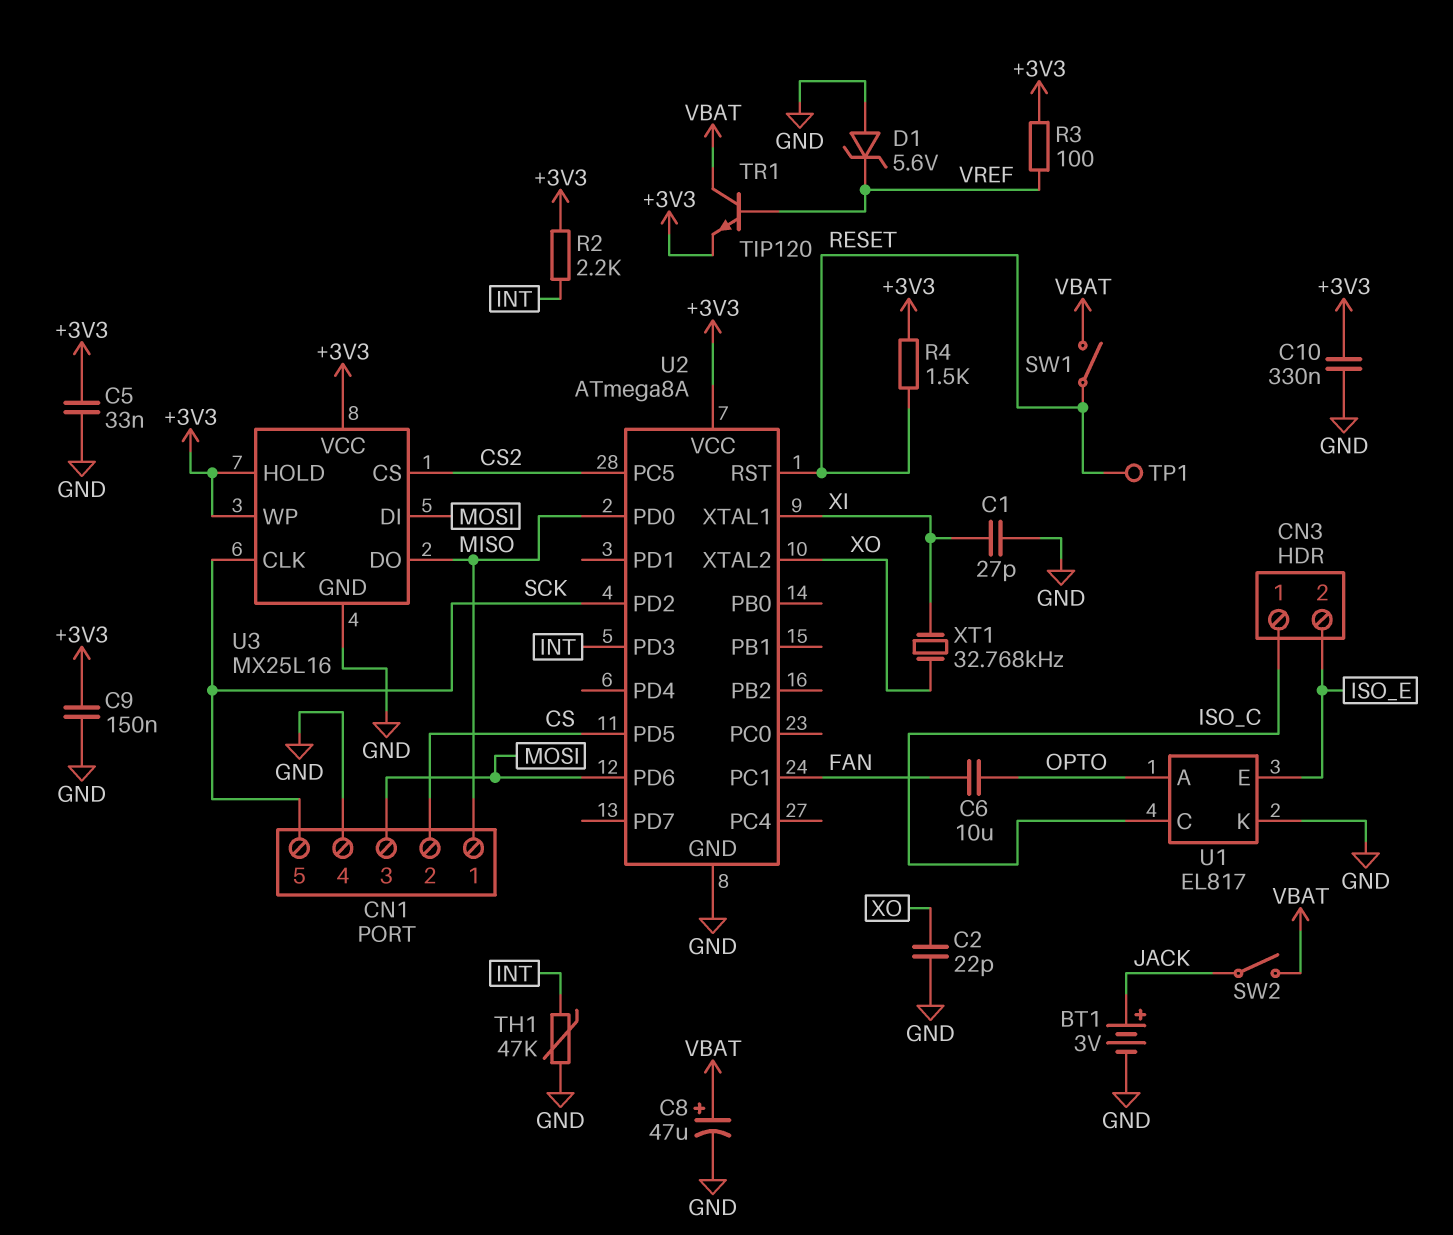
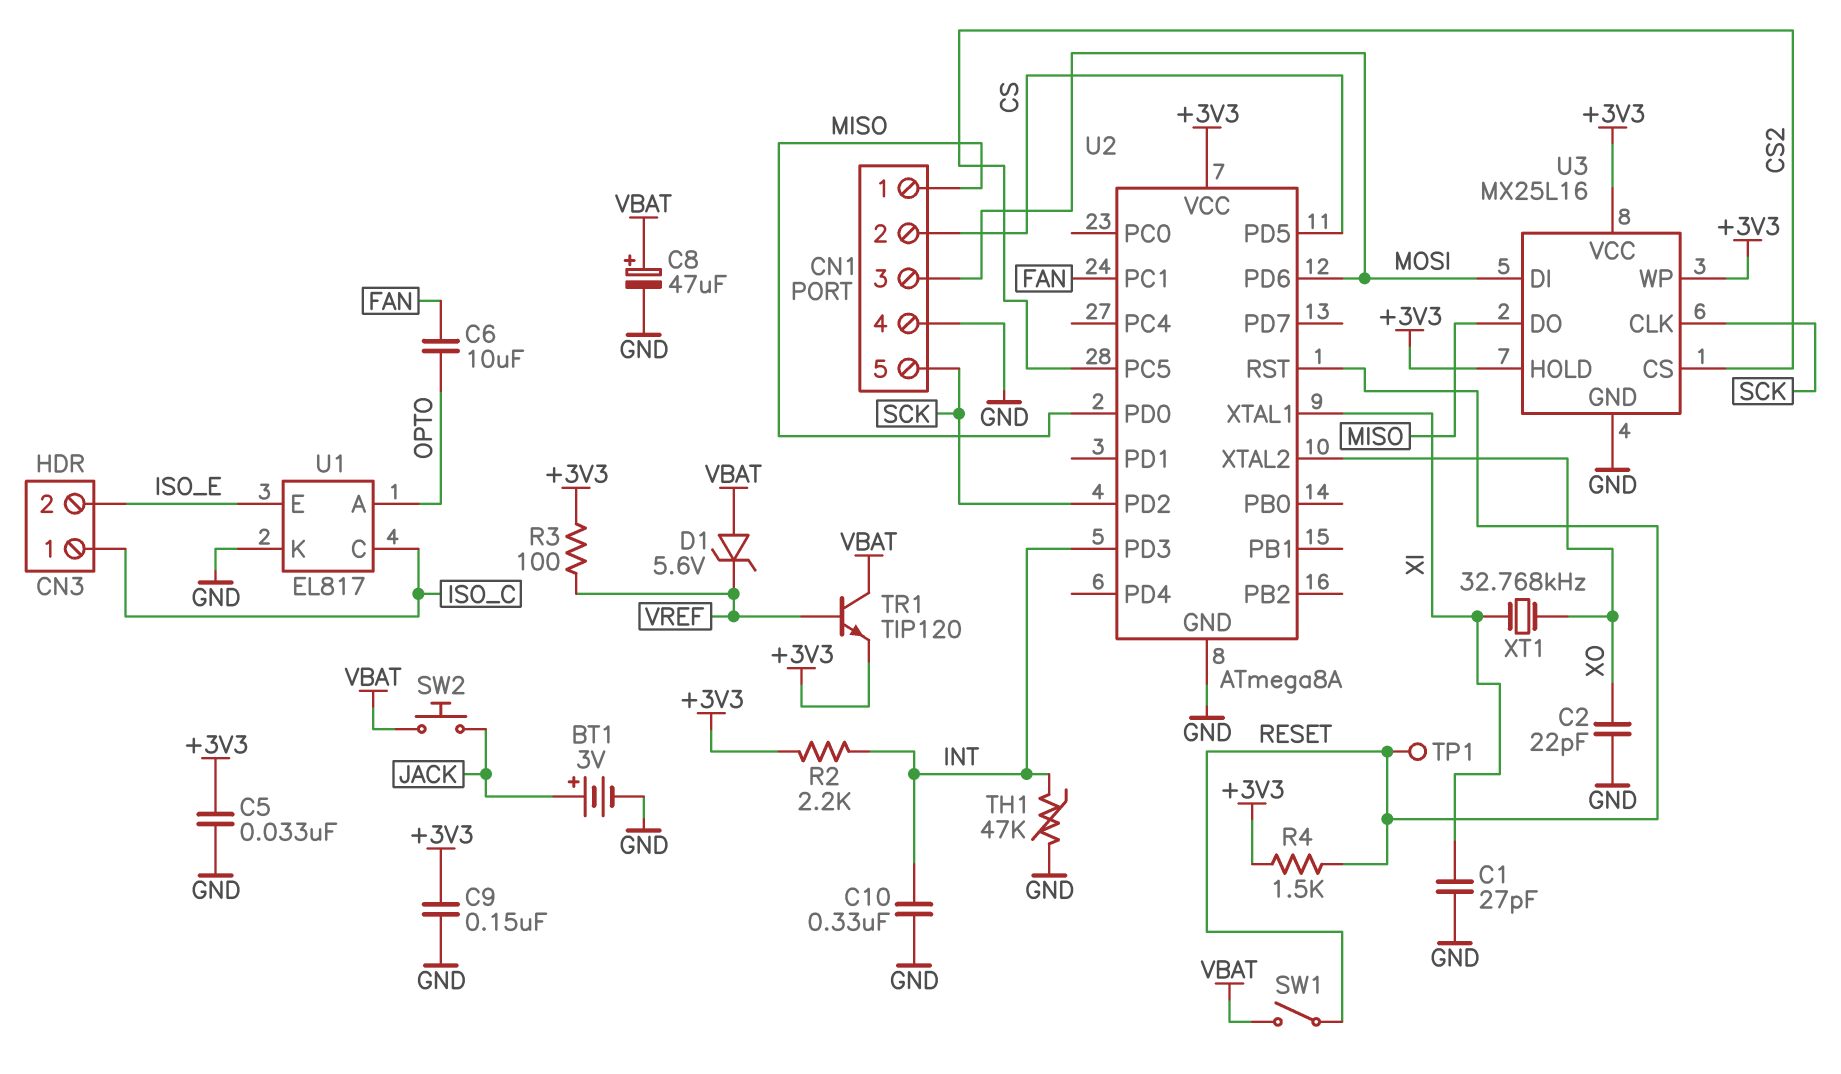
C10: 330nF (+3V3, GND) -> 330nF (GND, INT)
D1: zener 5.6V (A GND, K VREF) -> zener 5.6V (A VBAT, K VREF)
SW2: switch (JACK, VBAT) -> button (JACK, VBAT)

